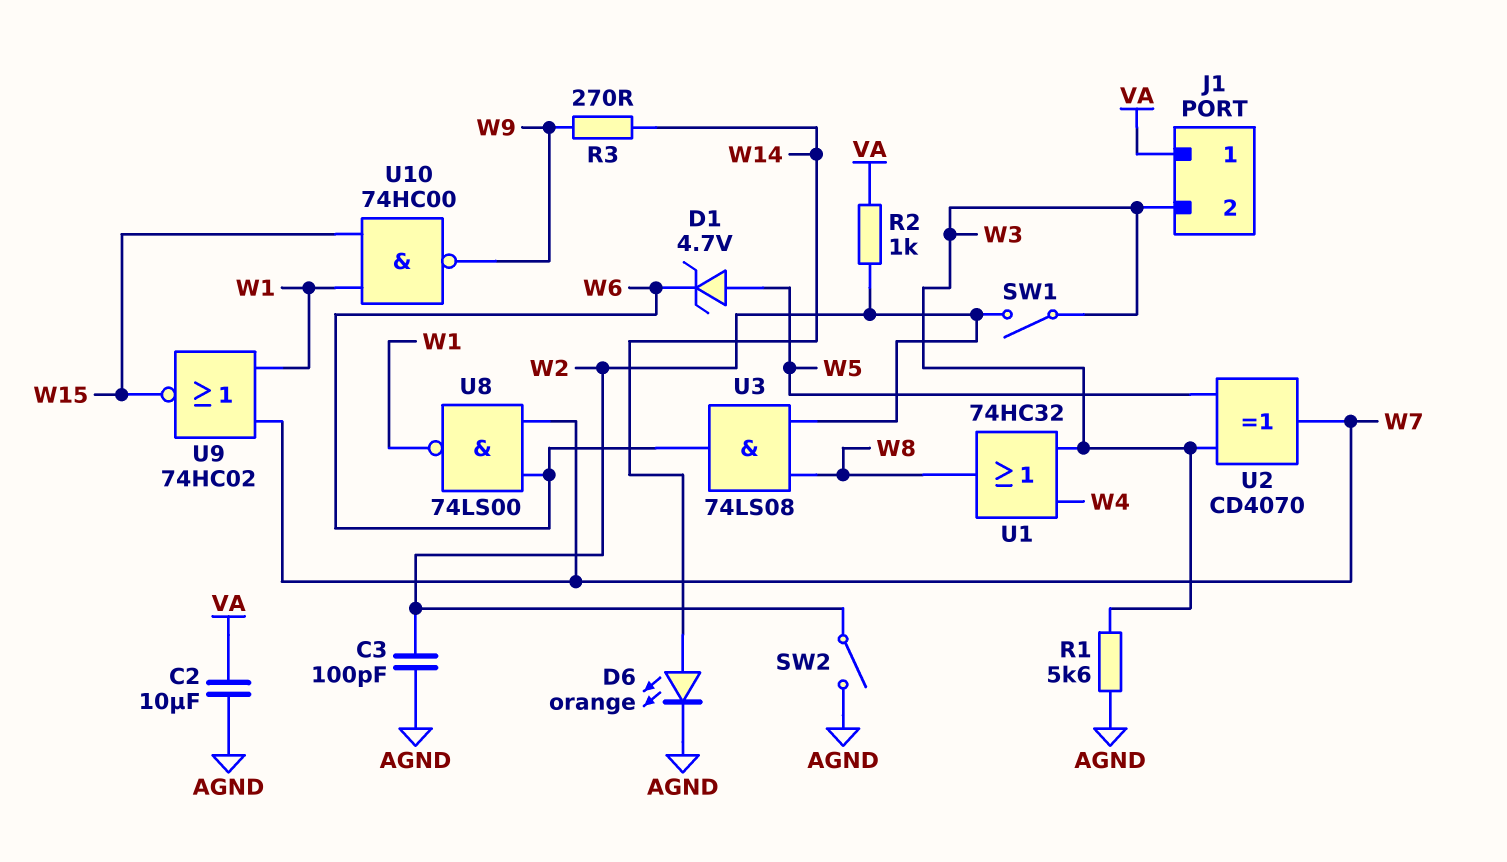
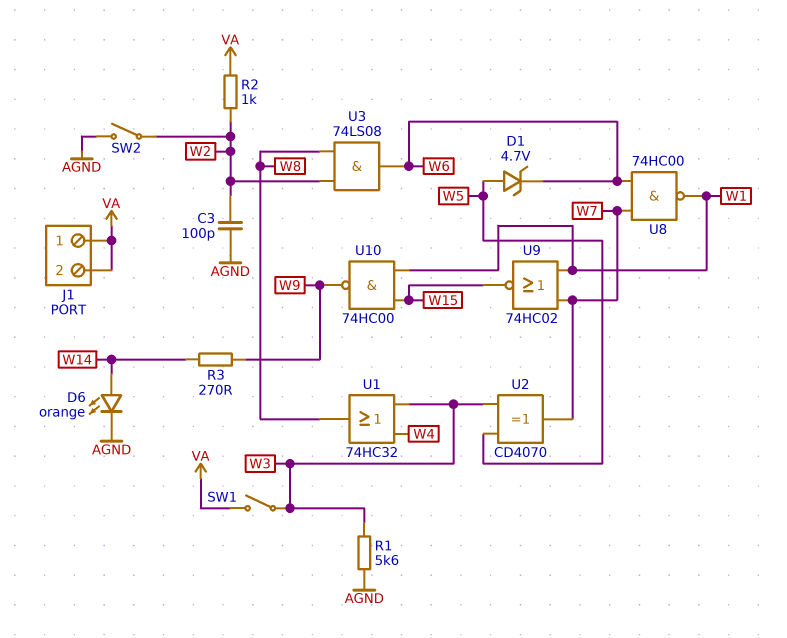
C2: 10uF (AGND, VA) -> none
J1 pin 2: W3 -> VA
SW1: switch (W2, W3) -> switch (VA, W3)
U8: NAND 74LS00 (in W6, in W7, out W1) -> NAND 74HC00 (in W6, in W7, out W1)

